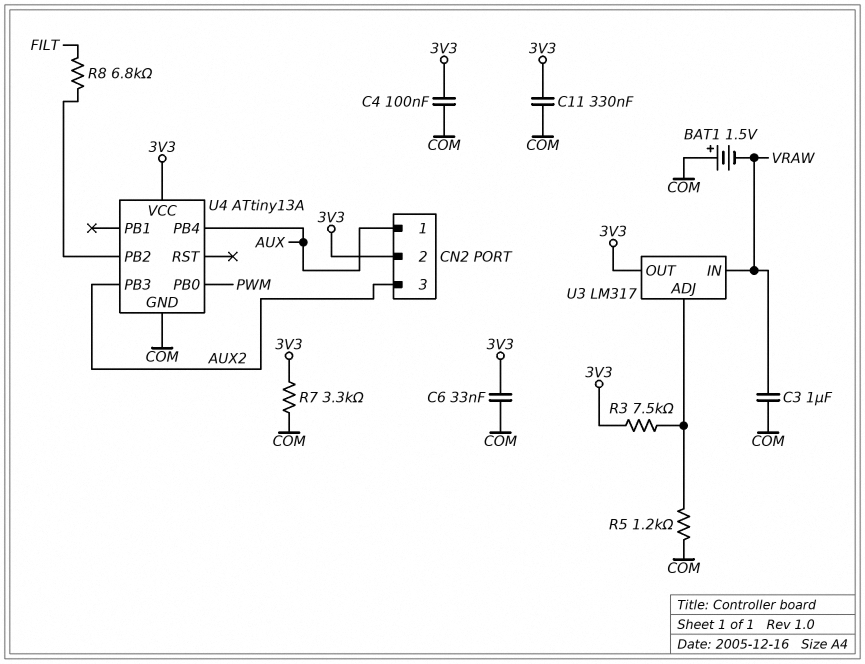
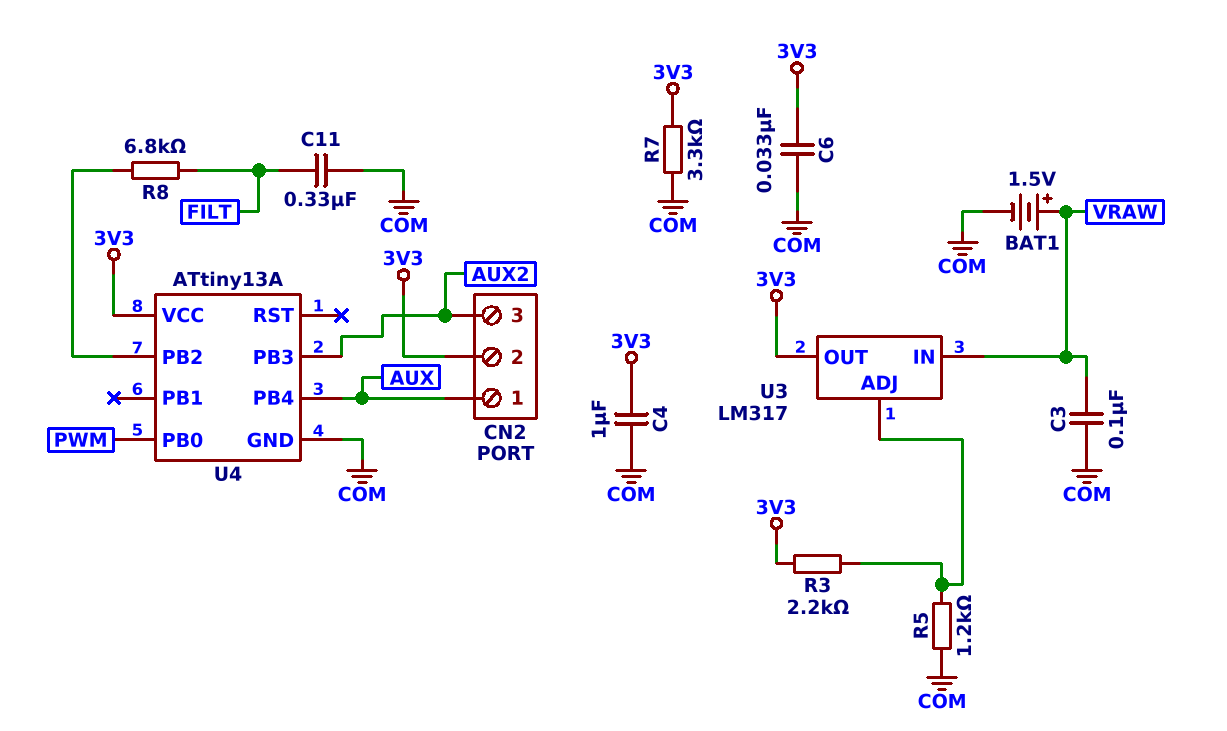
BAT1: 1.5V (plus COM, minus VRAW) -> 1.5V (plus VRAW, minus COM)
C3: 1uF (COM, VRAW) -> 100nF (COM, VRAW)
C4: 100nF (3V3, COM) -> 1uF (3V3, COM)
C11: 330nF (3V3, COM) -> 330nF (COM, FILT)
R3: 7.5k (3V3, U3/ADJ) -> 2.2k (3V3, U3/ADJ)

